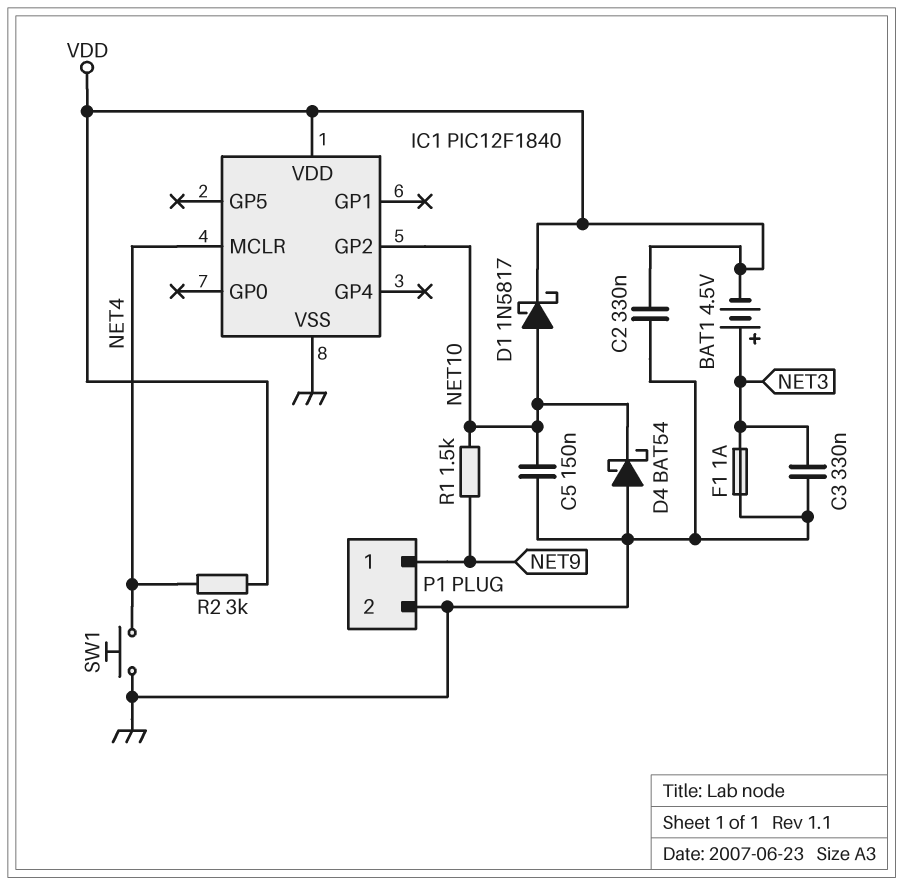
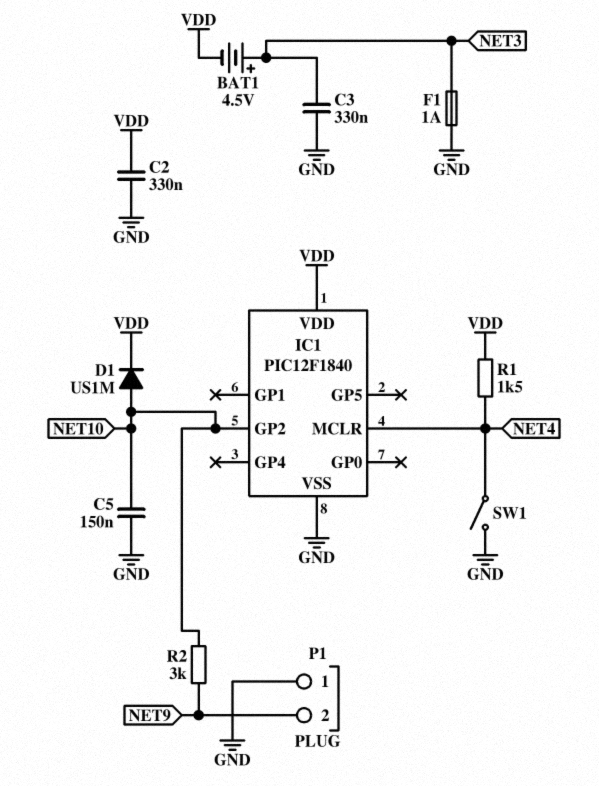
D1: schottky 1N5817 (A NET10, K VDD) -> diode US1M (A NET10, K VDD)
D4: schottky BAT54 (A GND, K NET10) -> none
P1 pin 1: NET9 -> GND
P1 pin 2: GND -> NET9
R1: 1.5k (NET9, NET10) -> 1.5k (NET4, VDD)
R2: 3k (NET4, VDD) -> 3k (NET9, NET10)
SW1: button (GND, NET4) -> switch (GND, NET4)

